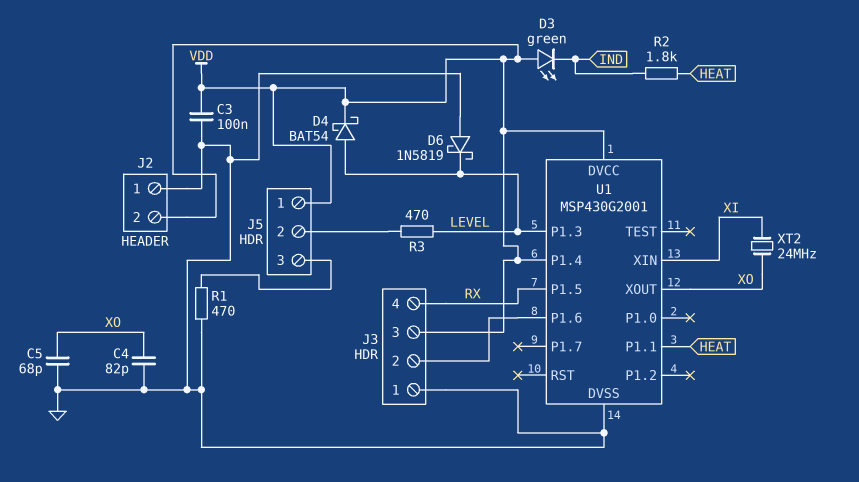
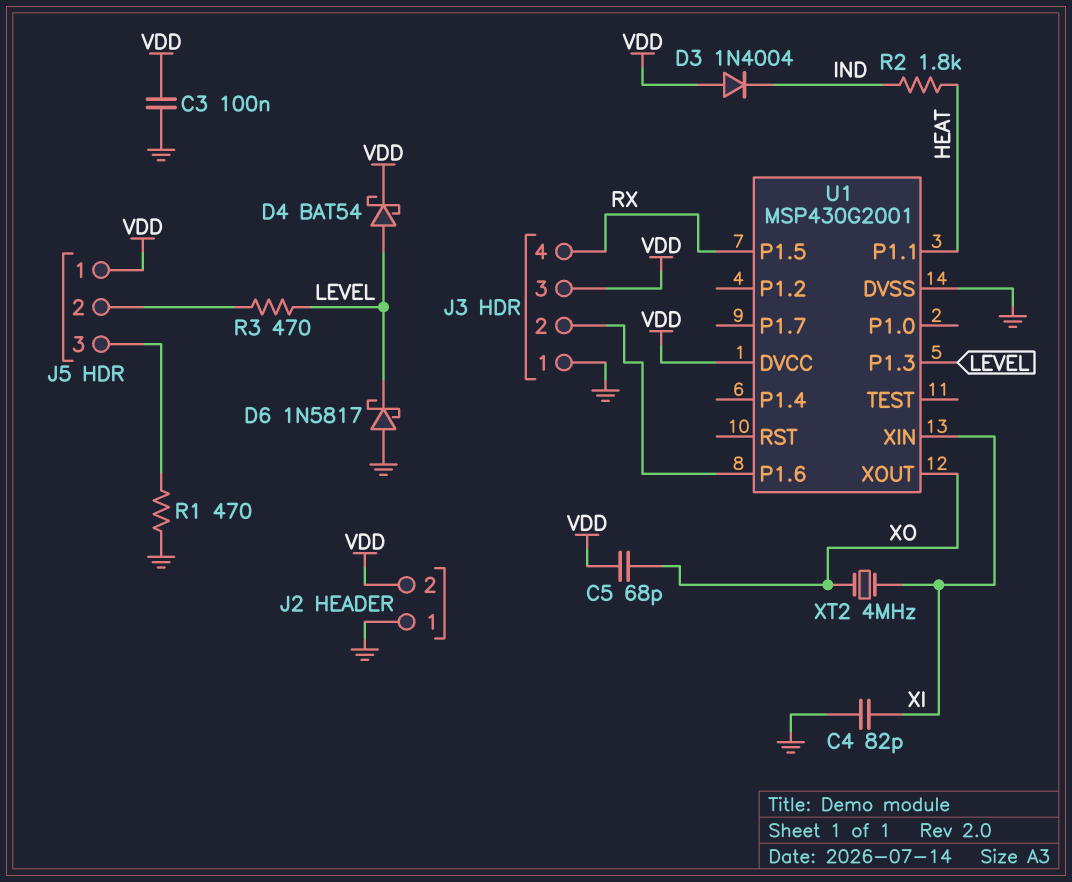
C4: 82pF (GND, XO) -> 82pF (GND, XI)
C5: 68pF (GND, XO) -> 68pF (VDD, XO)
D3: LED green (A VDD, K IND) -> diode 1N4004 (A VDD, K IND)
D6: schottky 1N5819 (A GND, K LEVEL) -> schottky 1N5817 (A GND, K LEVEL)
U1 pin P1.4: VDD -> none
XT2: 24MHz (XI, XO) -> 4MHz (XI, XO)

